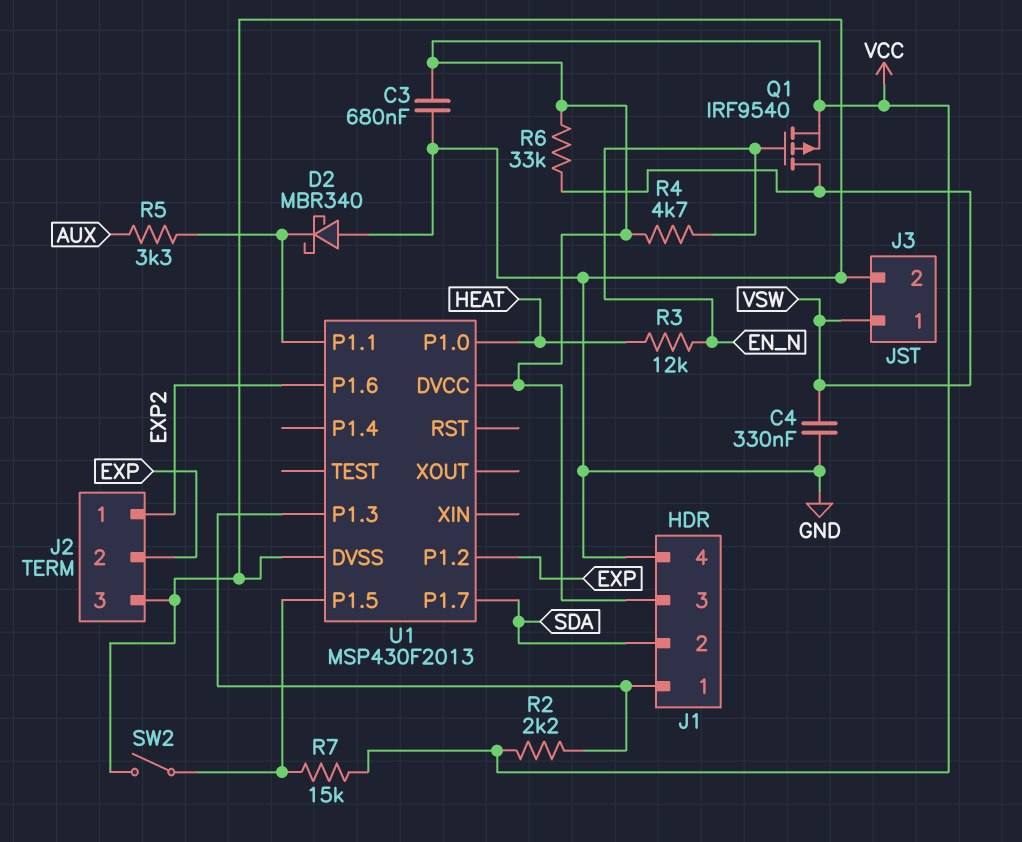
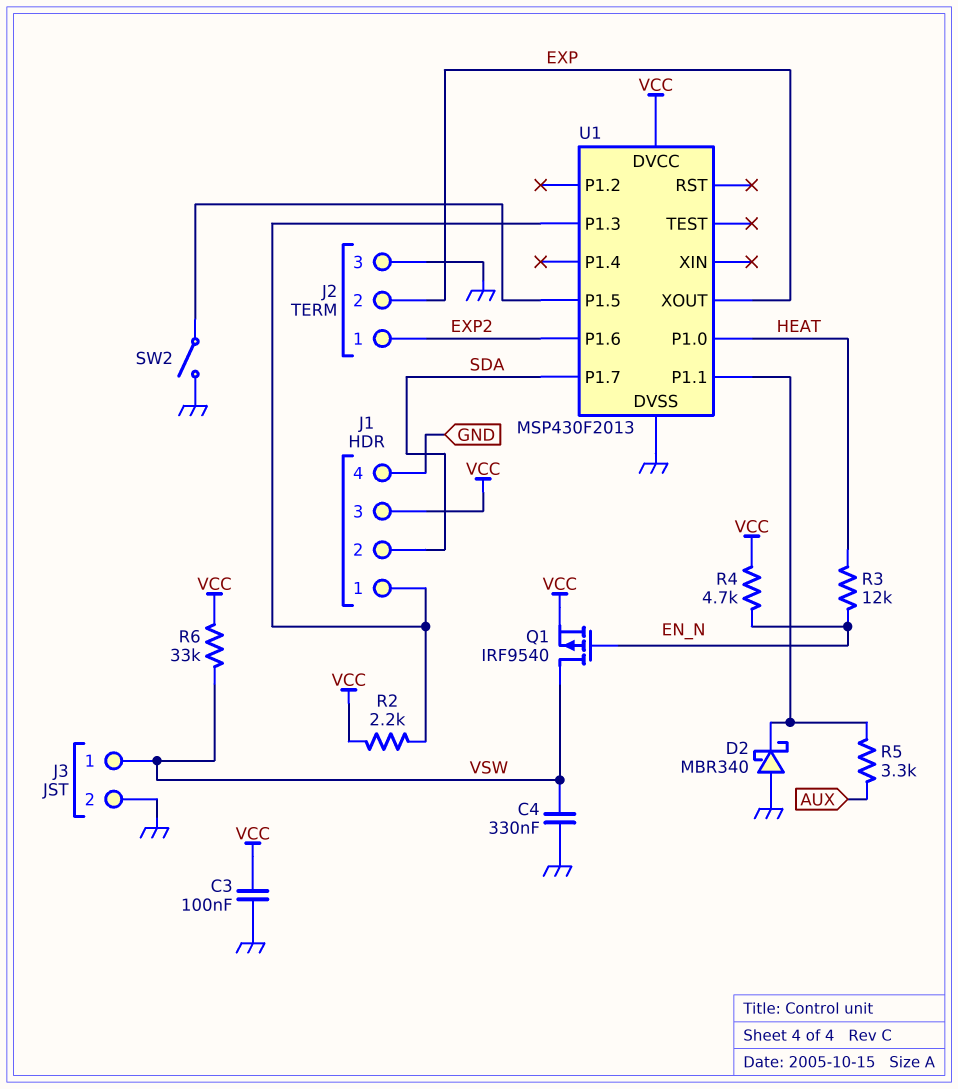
C3: 680nF (GND, VCC) -> 100nF (GND, VCC)
R7: 15k (U1/P1.5, VCC) -> none
U1 pin P1.2: EXP -> none
U1 pin XOUT: none -> EXP

